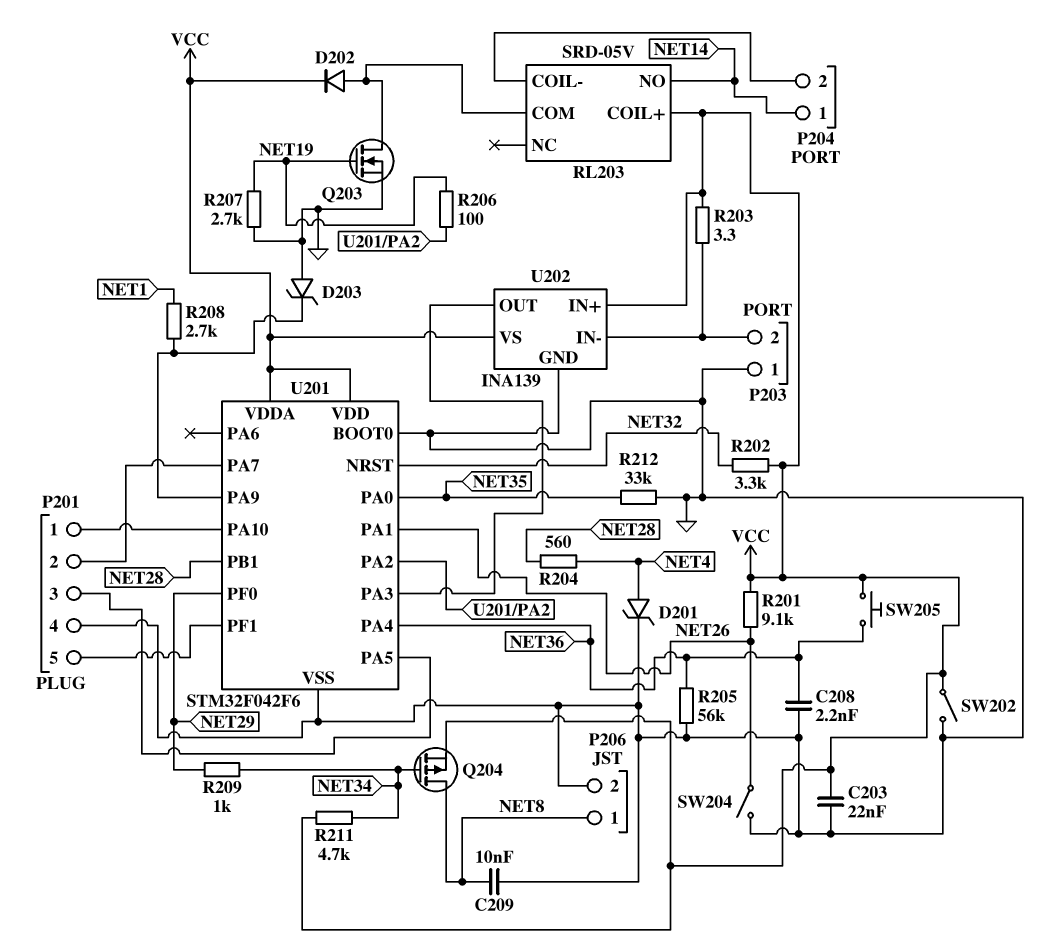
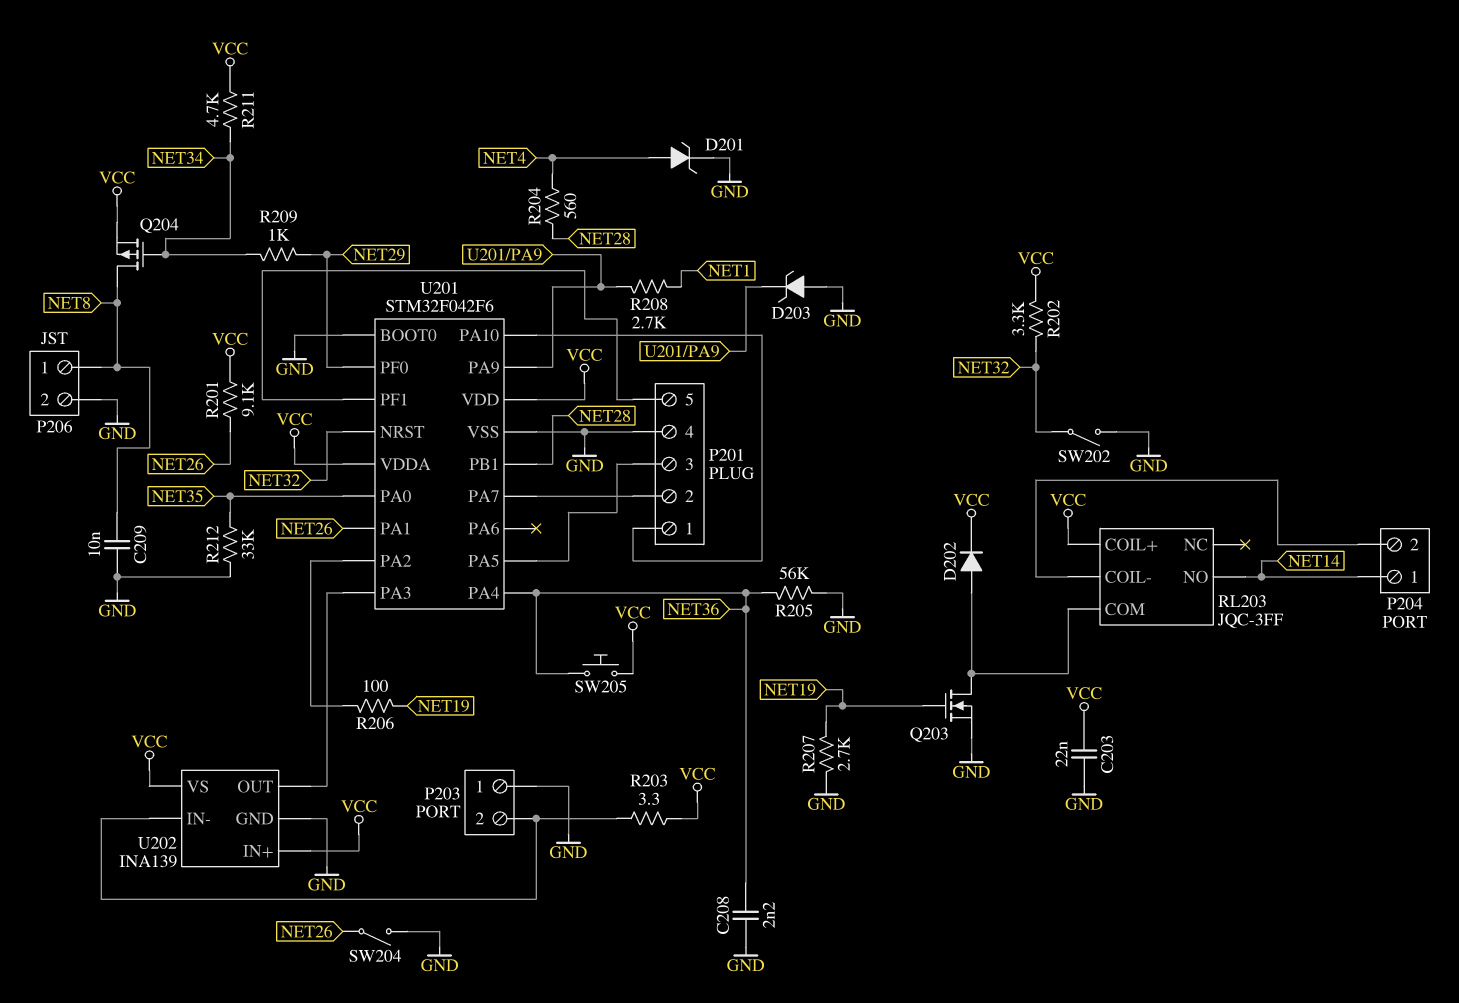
RL203: SRD-05V -> JQC-3FF
SW202: switch (GND, VCC) -> switch (GND, NET32)

